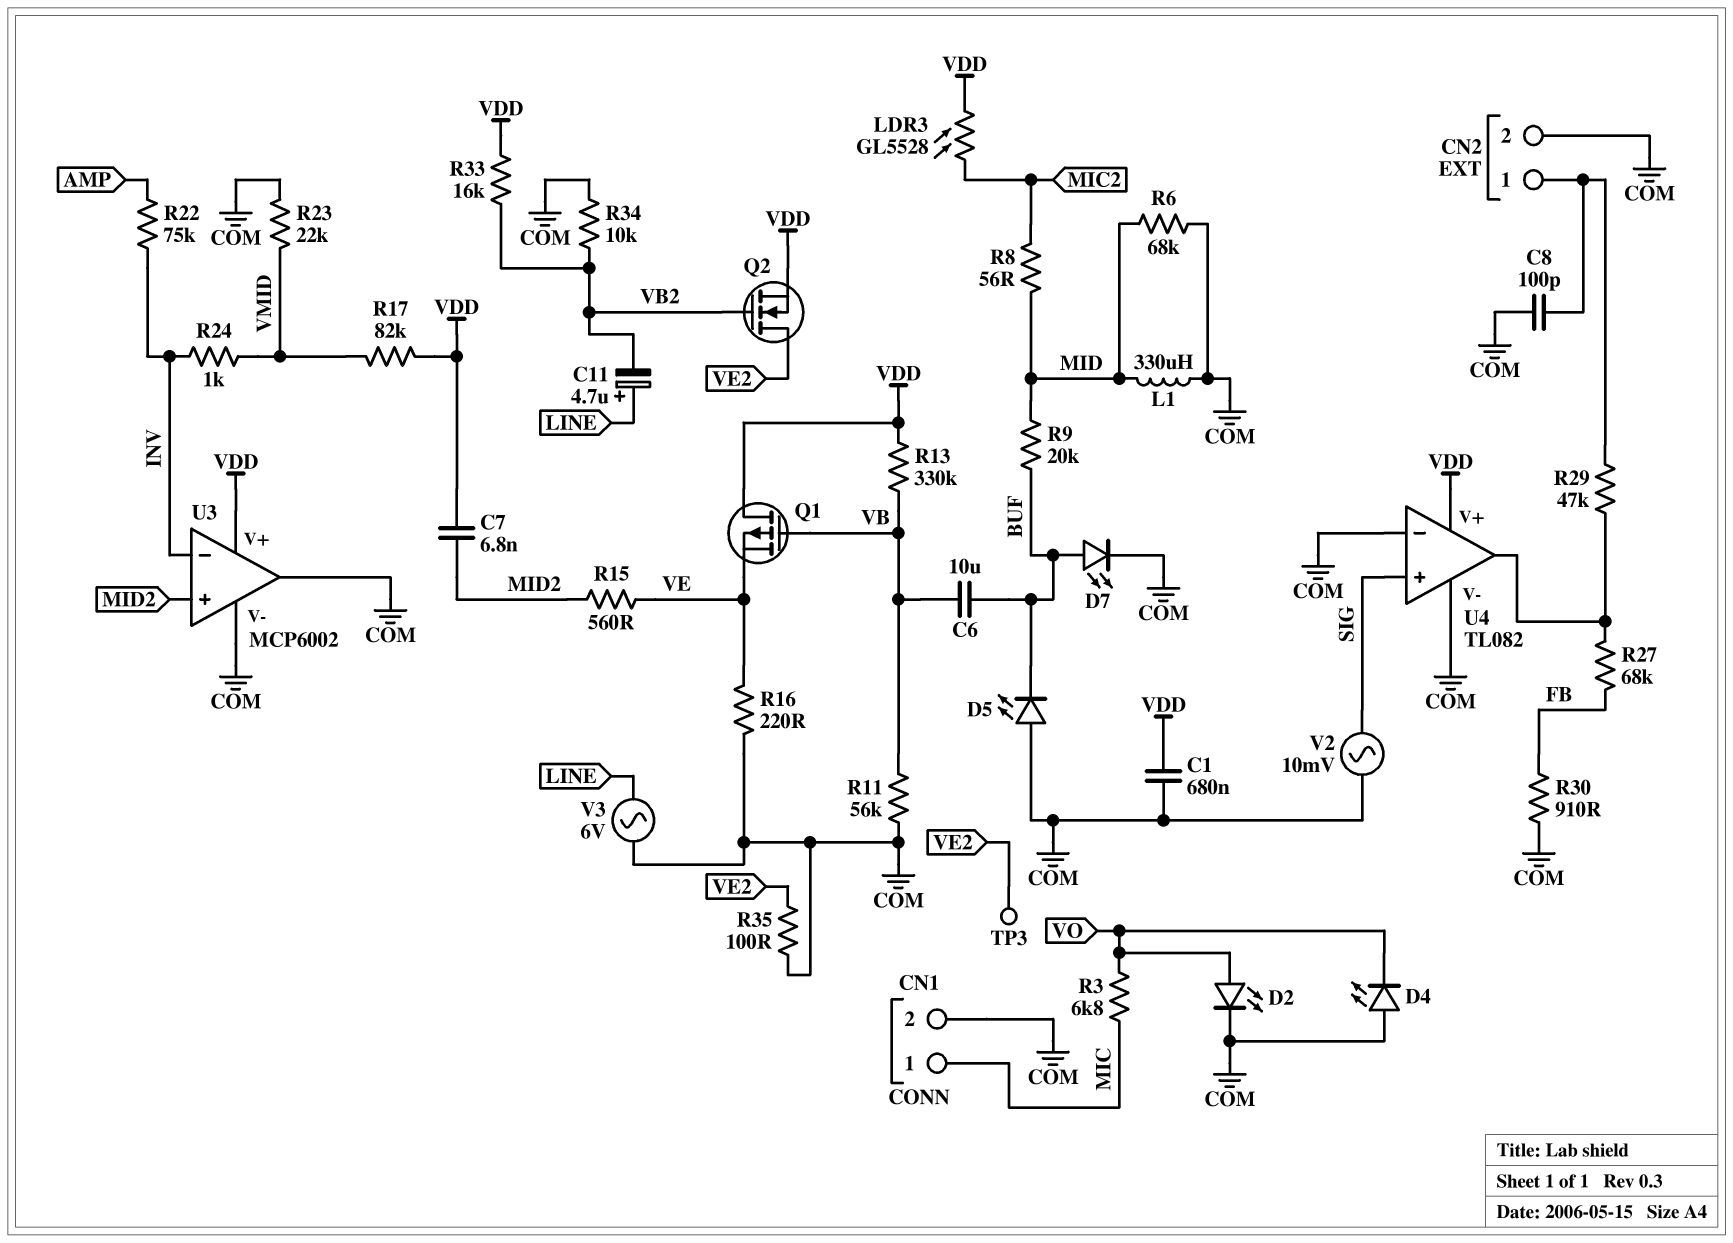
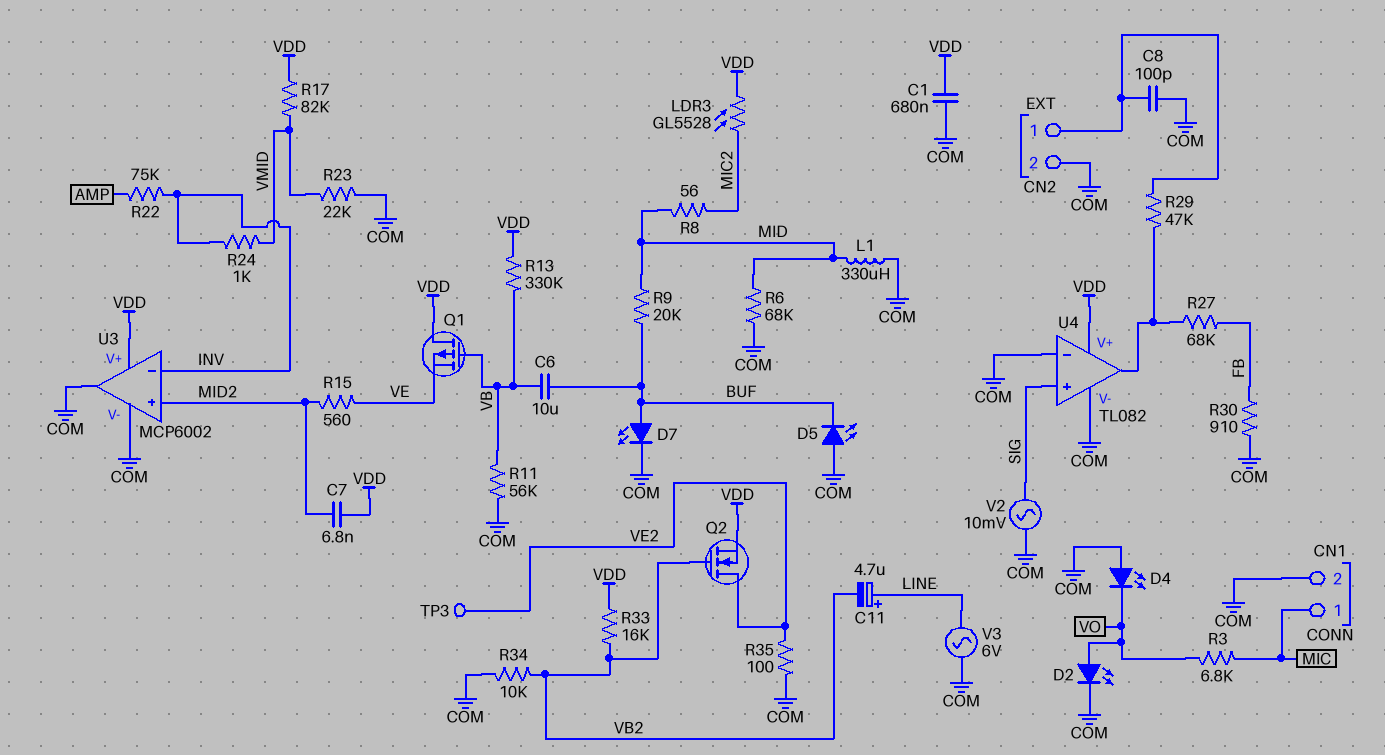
R16: 220 (COM, VE) -> none

